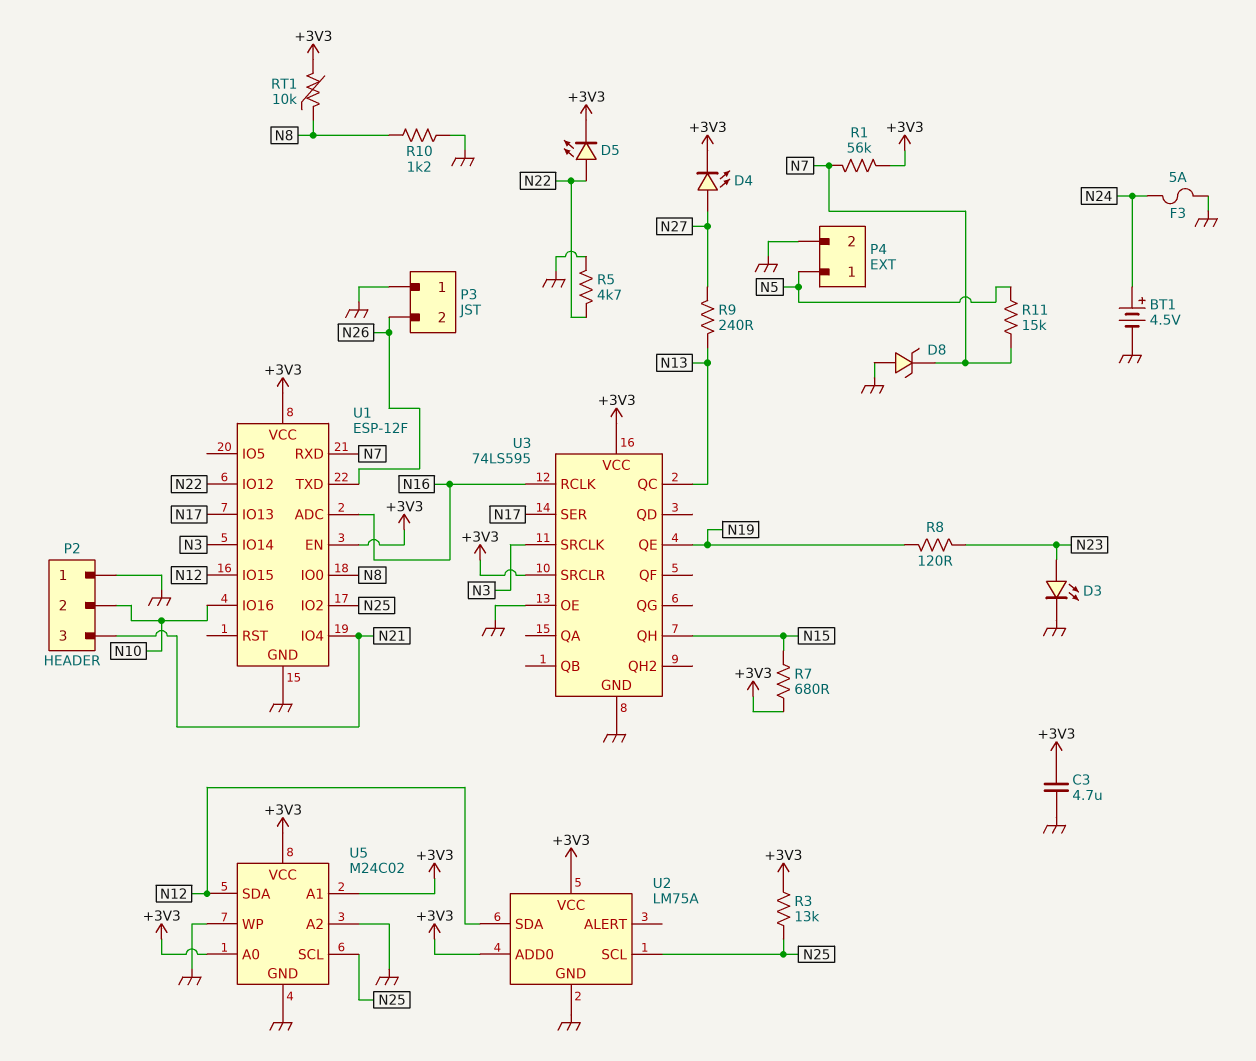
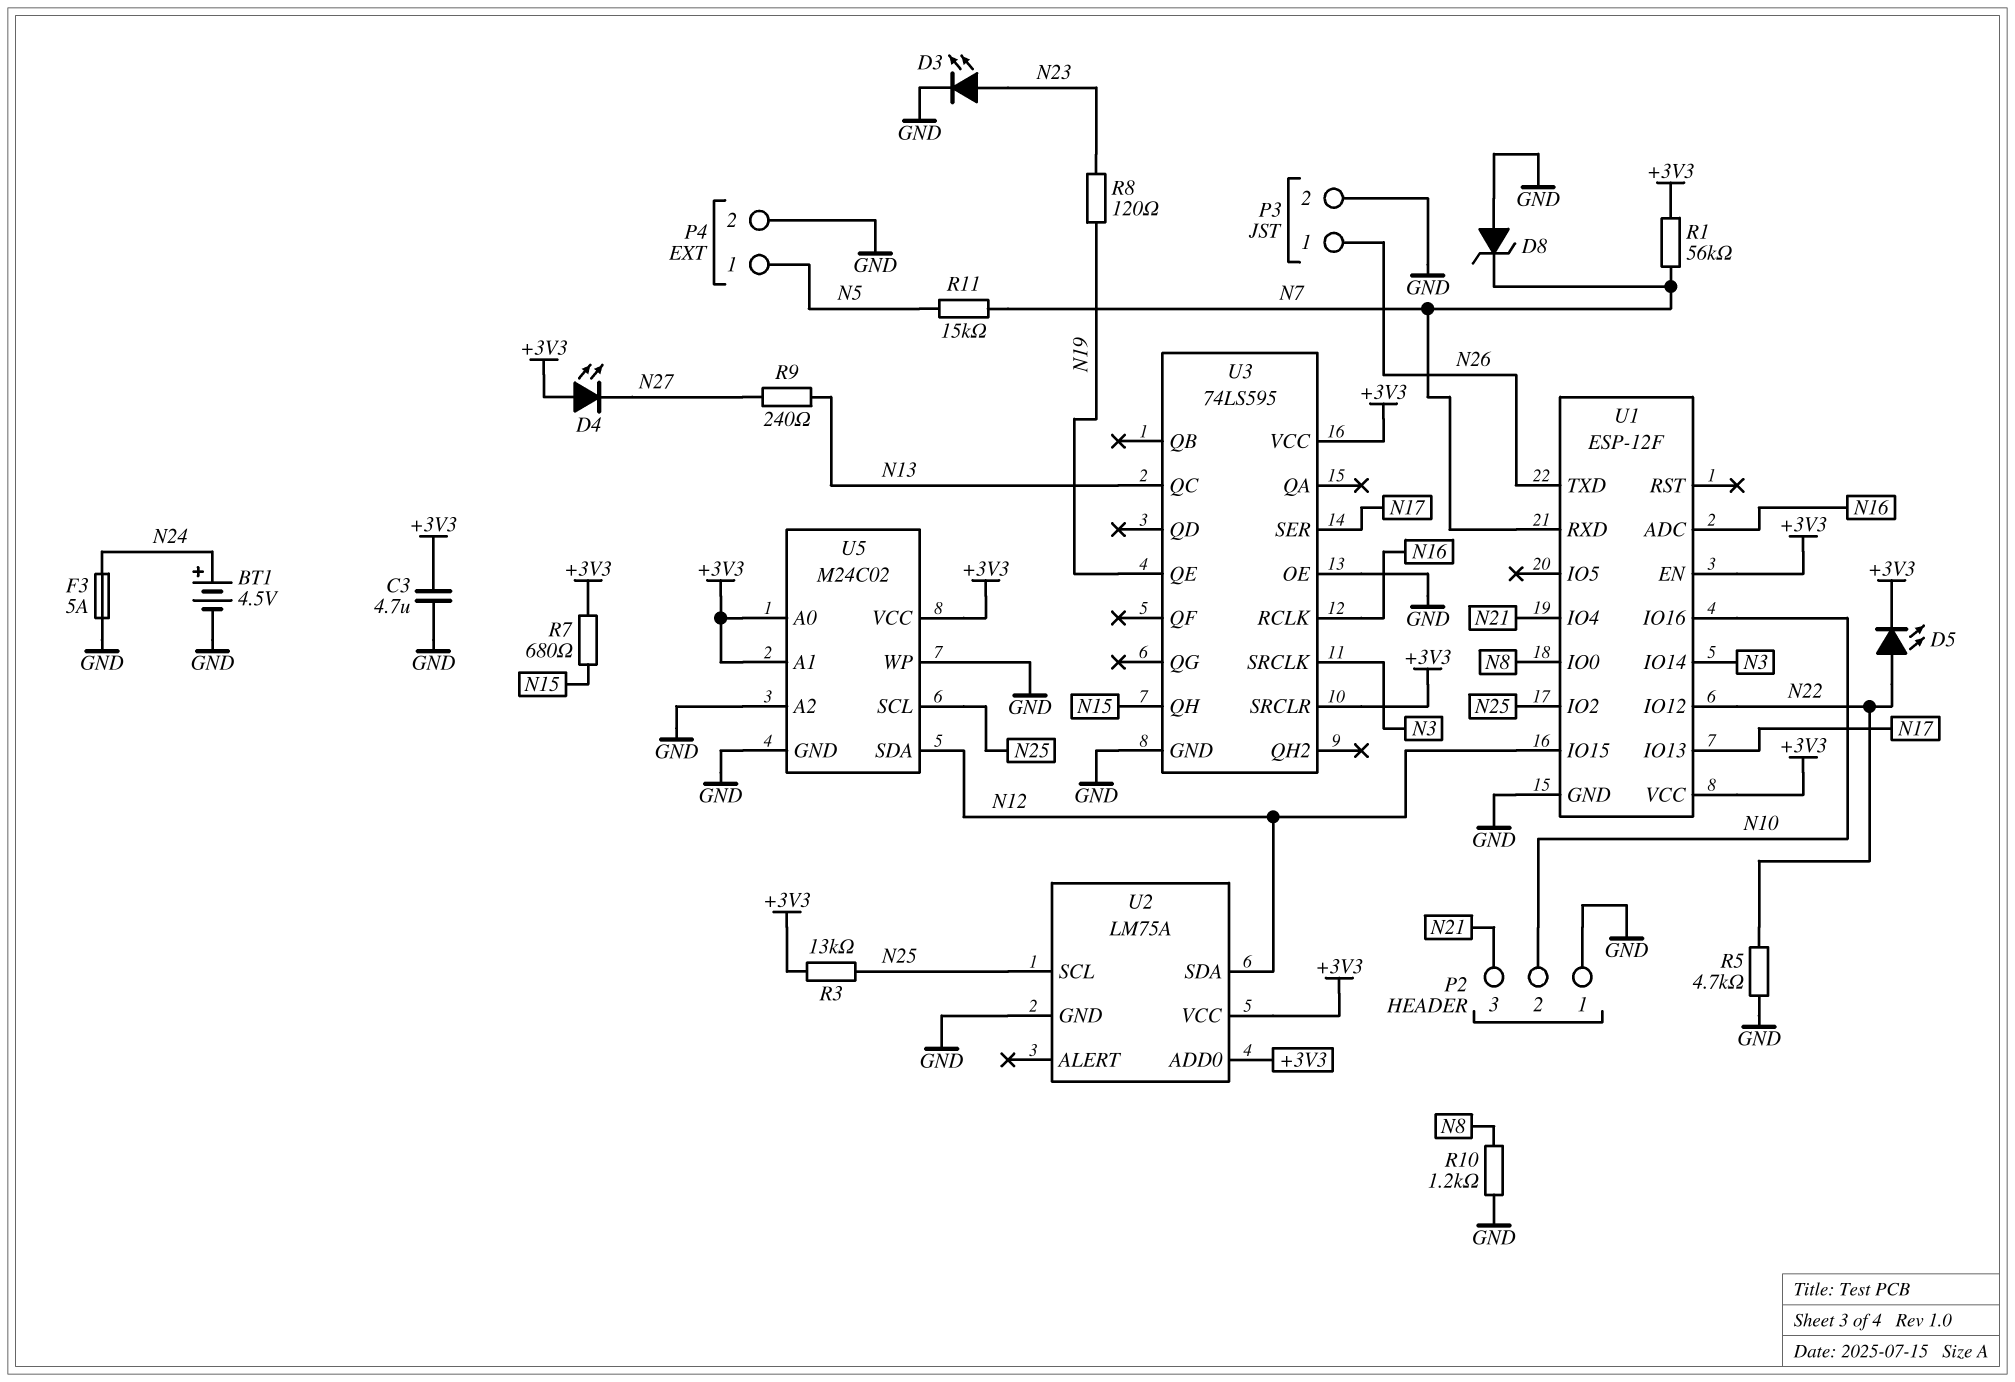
D4: LED (A N27, K +3V3) -> LED (A +3V3, K N27)
P3 pin 1: GND -> N26
P3 pin 2: N26 -> GND
RT1: 10k (+3V3, N8) -> none

